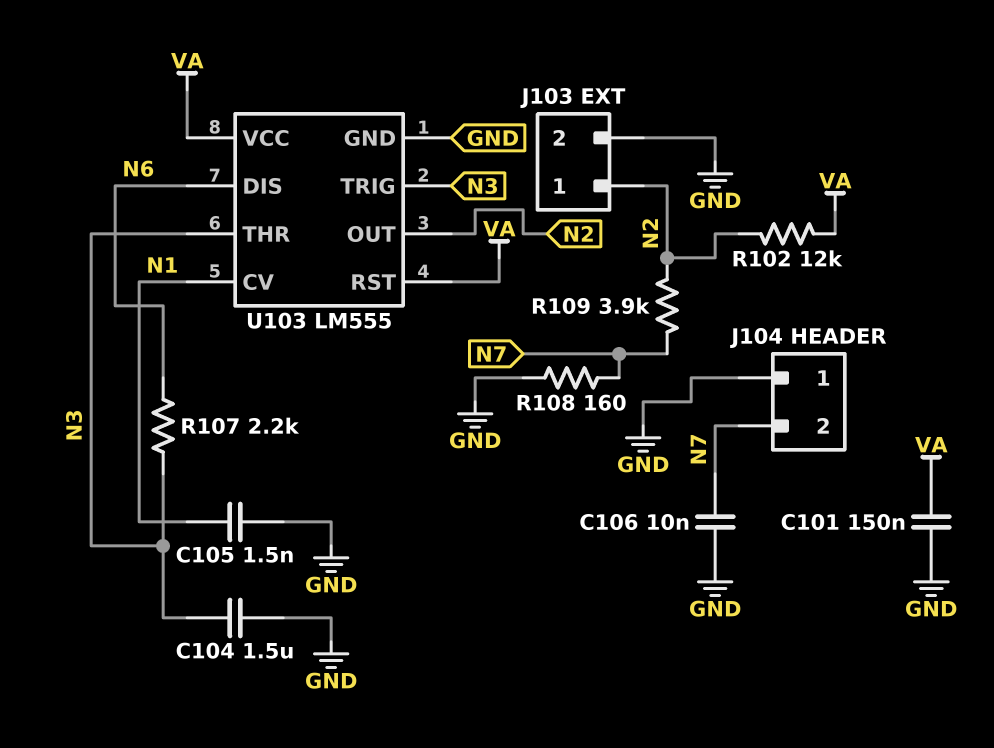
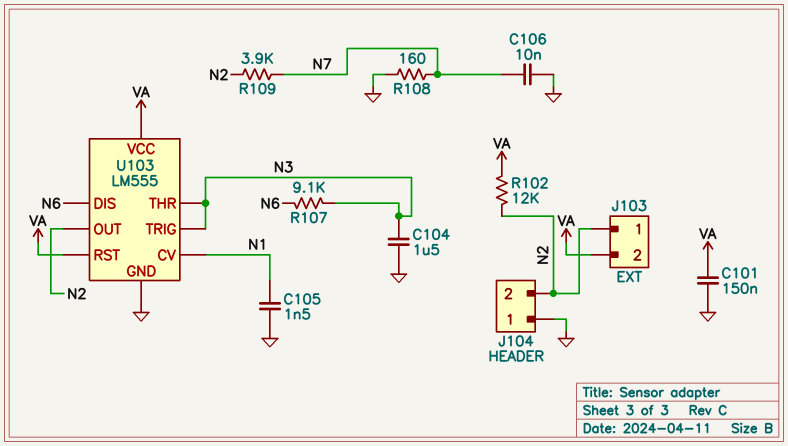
J103 pin 2: GND -> VA
J104 pin 2: N7 -> N2
R107: 2.2k (N3, N6) -> 9.1k (N3, N6)

